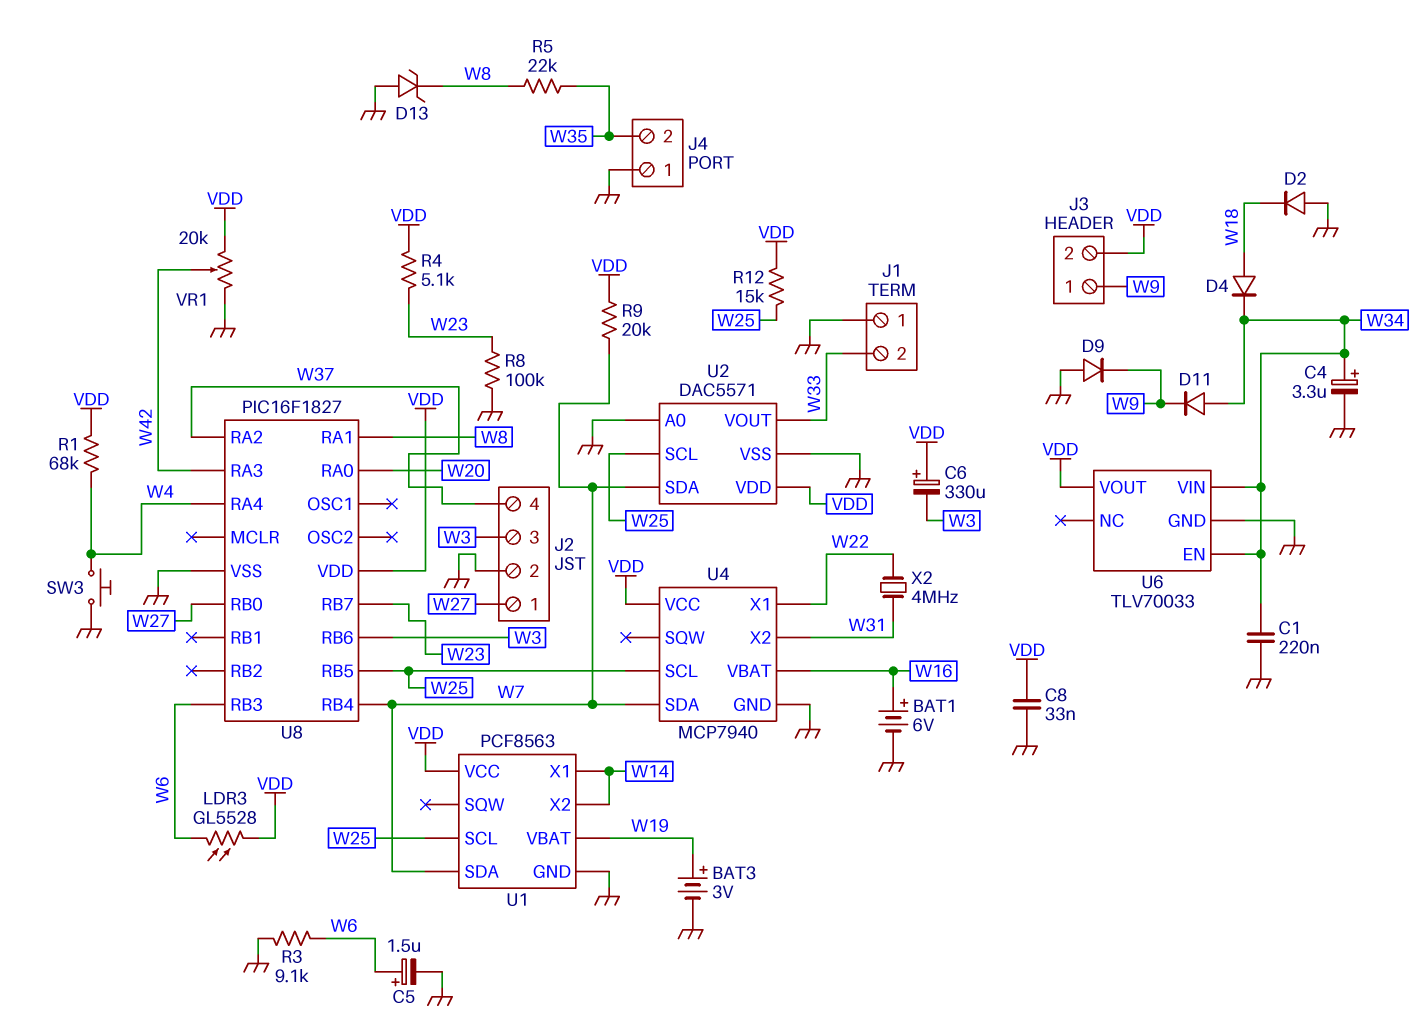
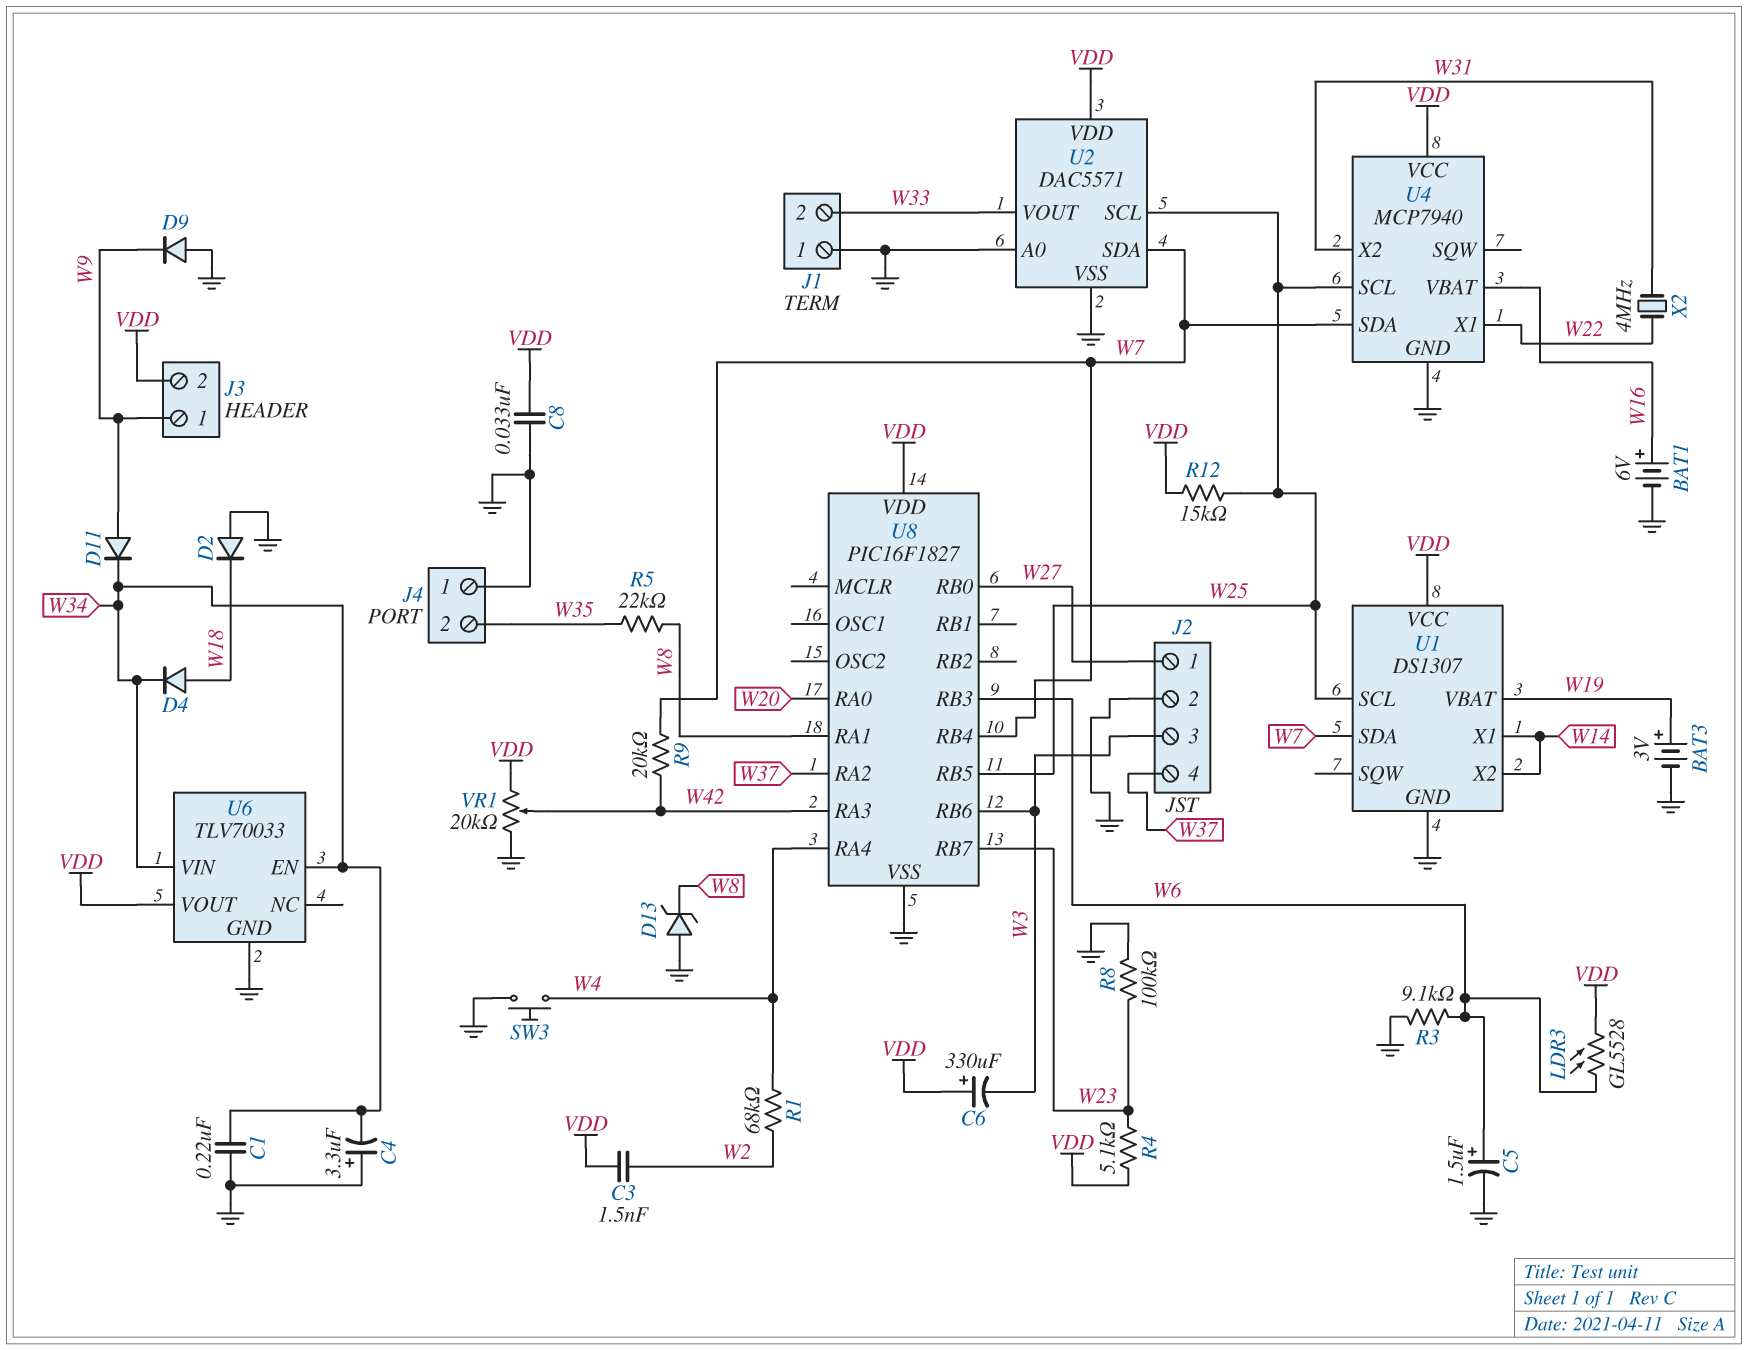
C3: none -> 1.5nF (VDD, W2)
C4: 3.3uF (plus W34, minus GND) -> 3.3uF (plus GND, minus W34)
D11: diode (A W34, K W9) -> diode (A W9, K W34)
R1: 68k (VDD, W4) -> 68k (W2, W4)
R9: 20k (VDD, W7) -> 20k (W7, W42)
U1: PCF8563 -> DS1307

